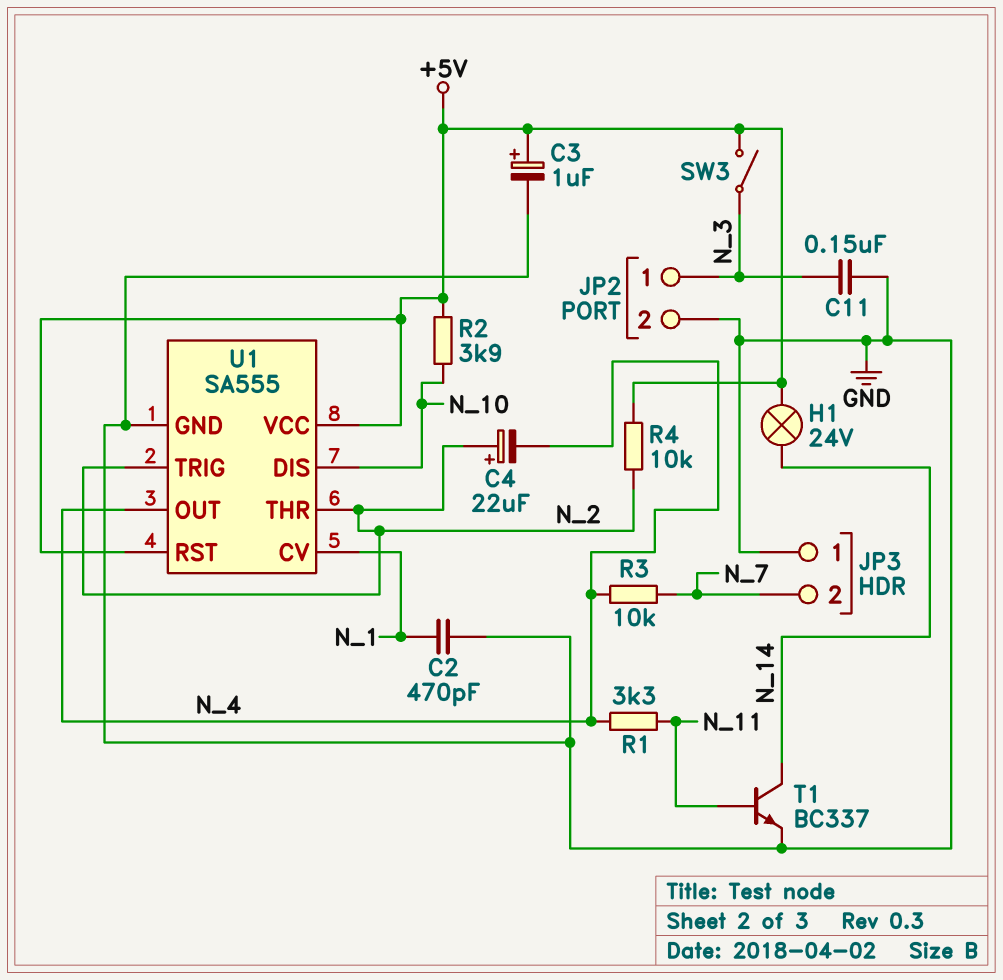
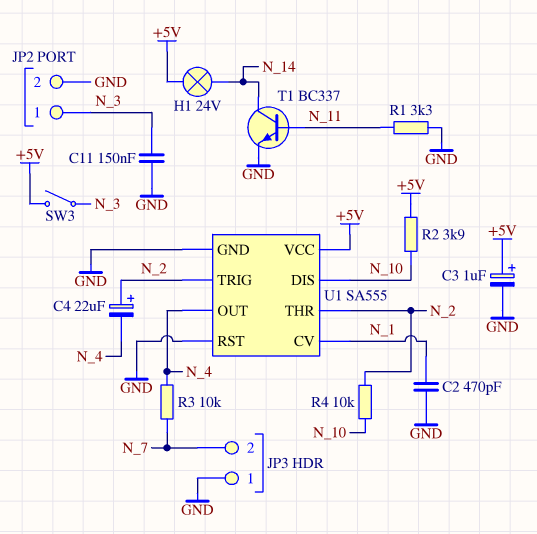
R1: 3.3k (N_4, N_11) -> 3.3k (GND, N_11)
R4: 10k (+5V, N_2) -> 10k (N_2, N_10)
U1 pin RST: +5V -> GND

